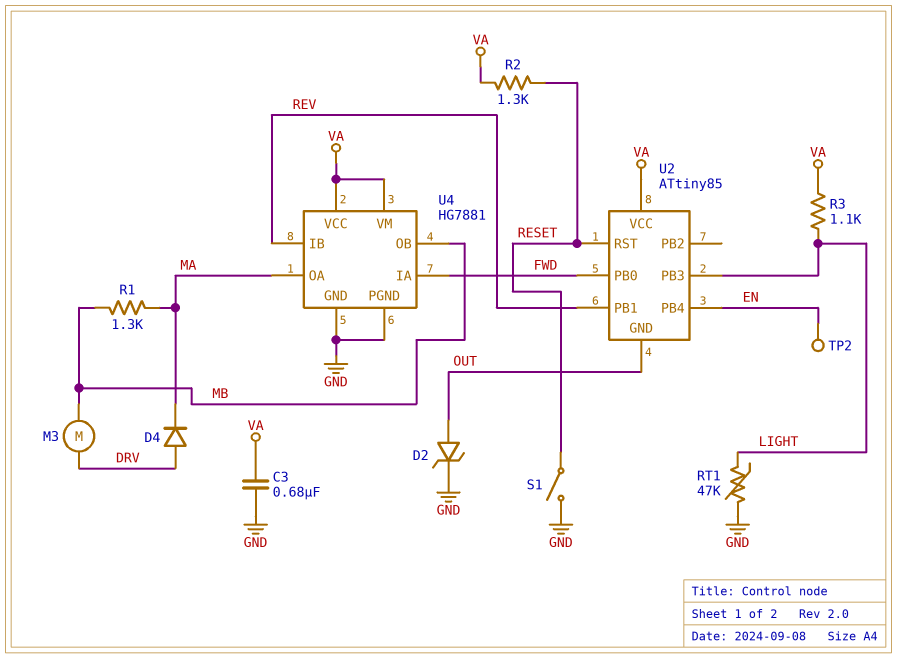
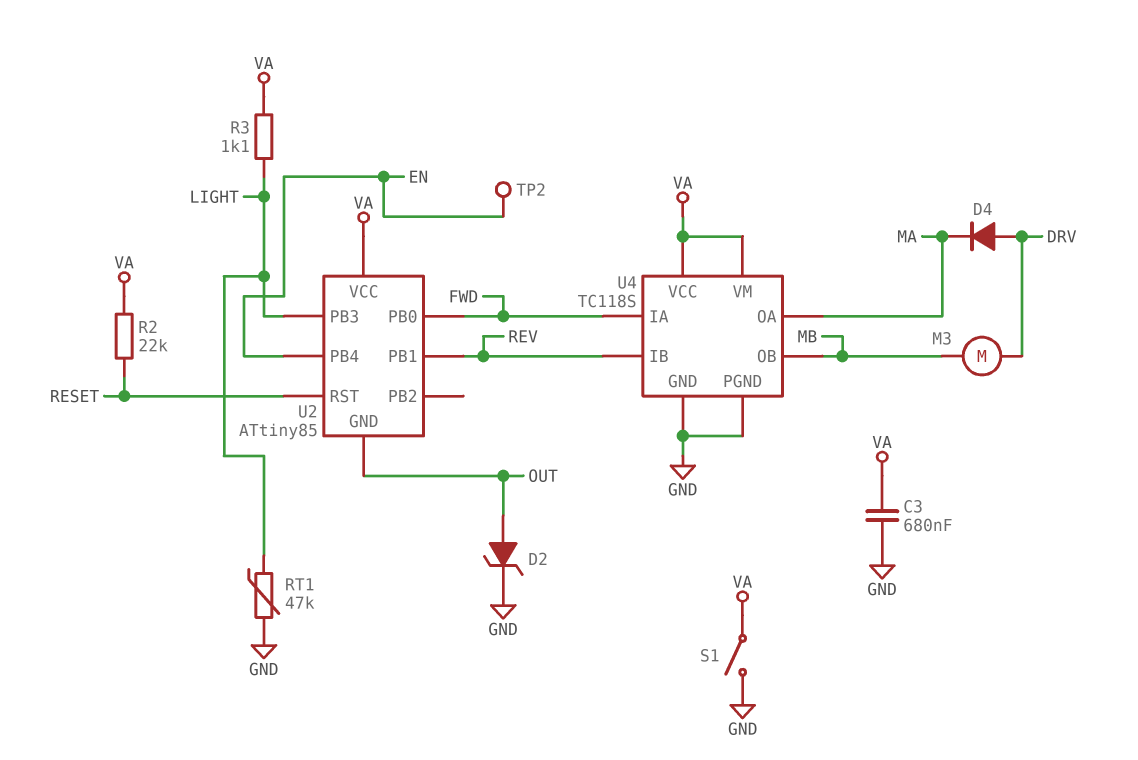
R1: 1.3k (MA, MB) -> none
R2: 1.3k (RESET, VA) -> 22k (RESET, VA)
S1: switch (GND, RESET) -> switch (GND, VA)
U4: HG7881 -> TC118S

